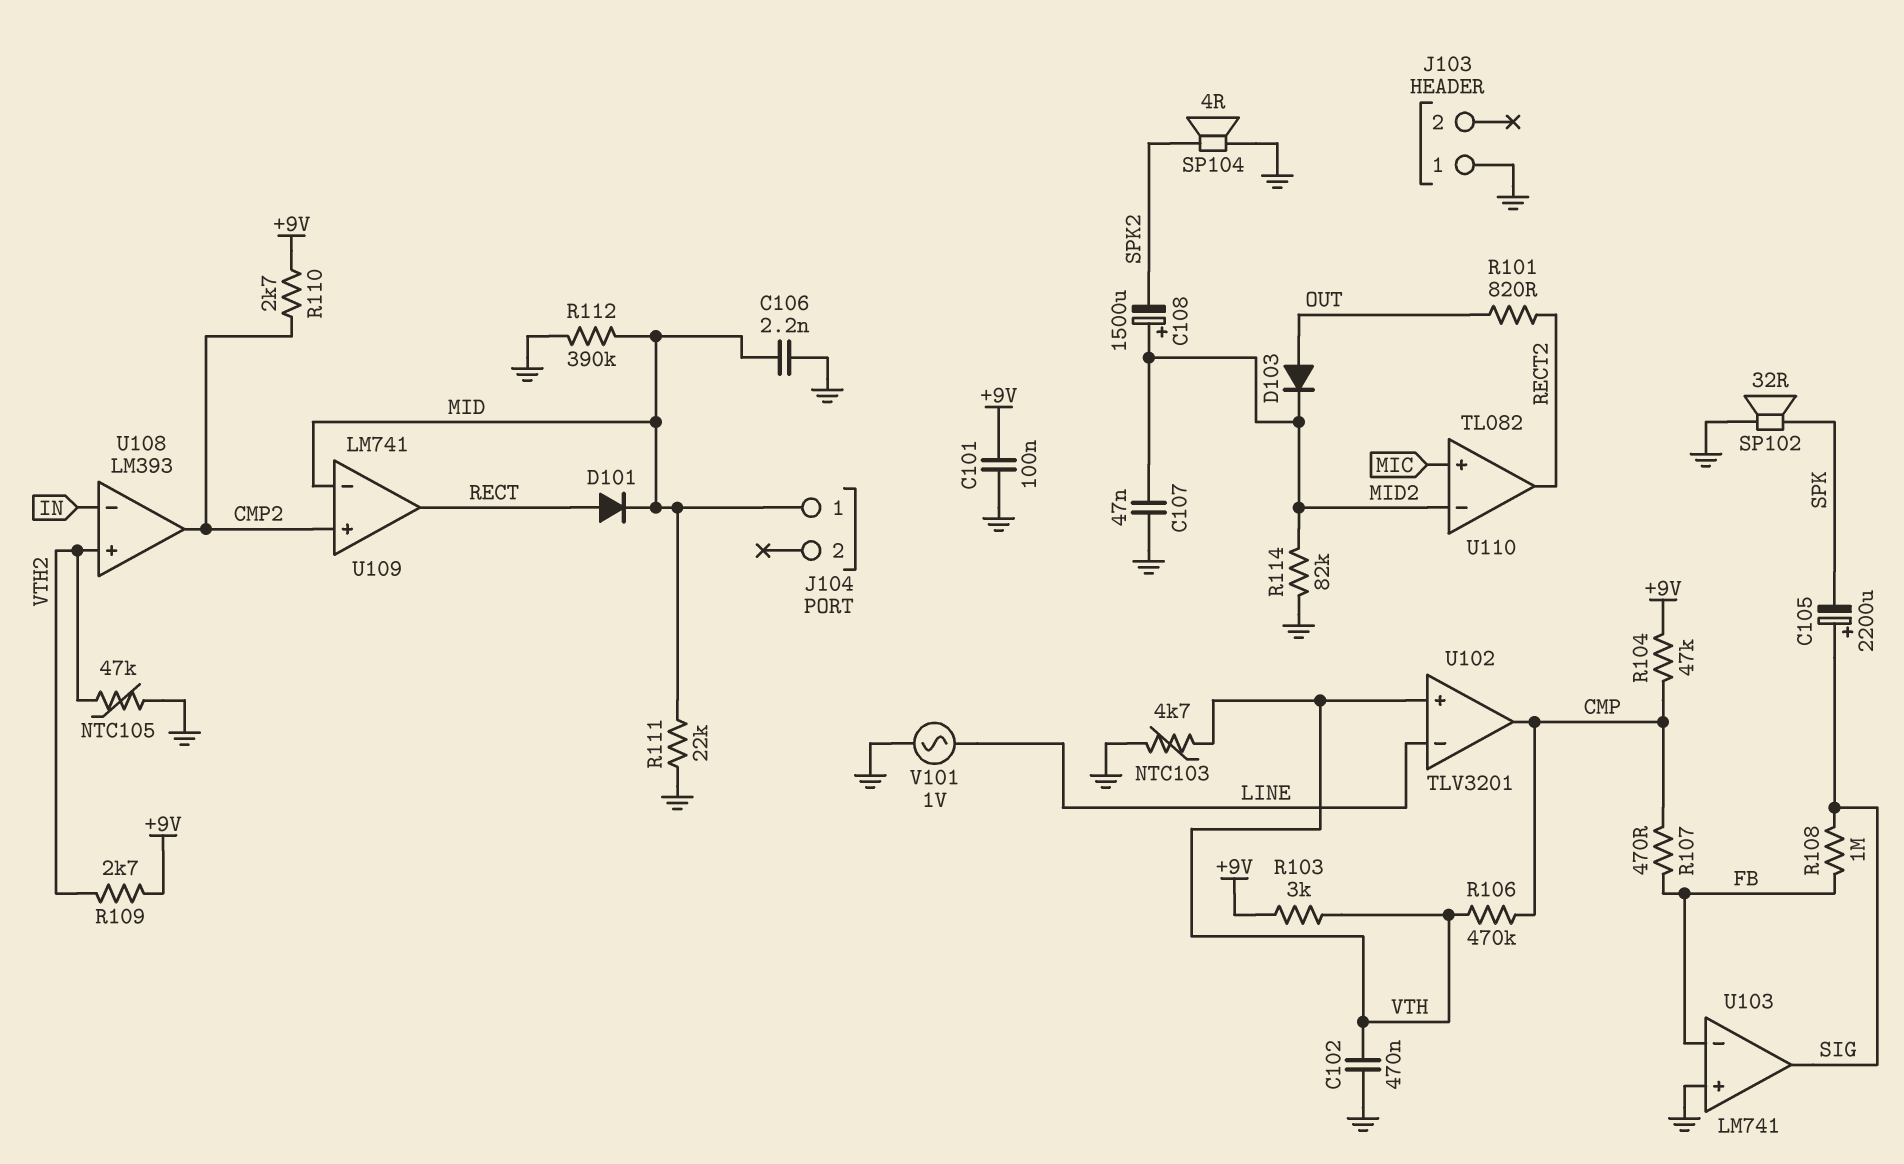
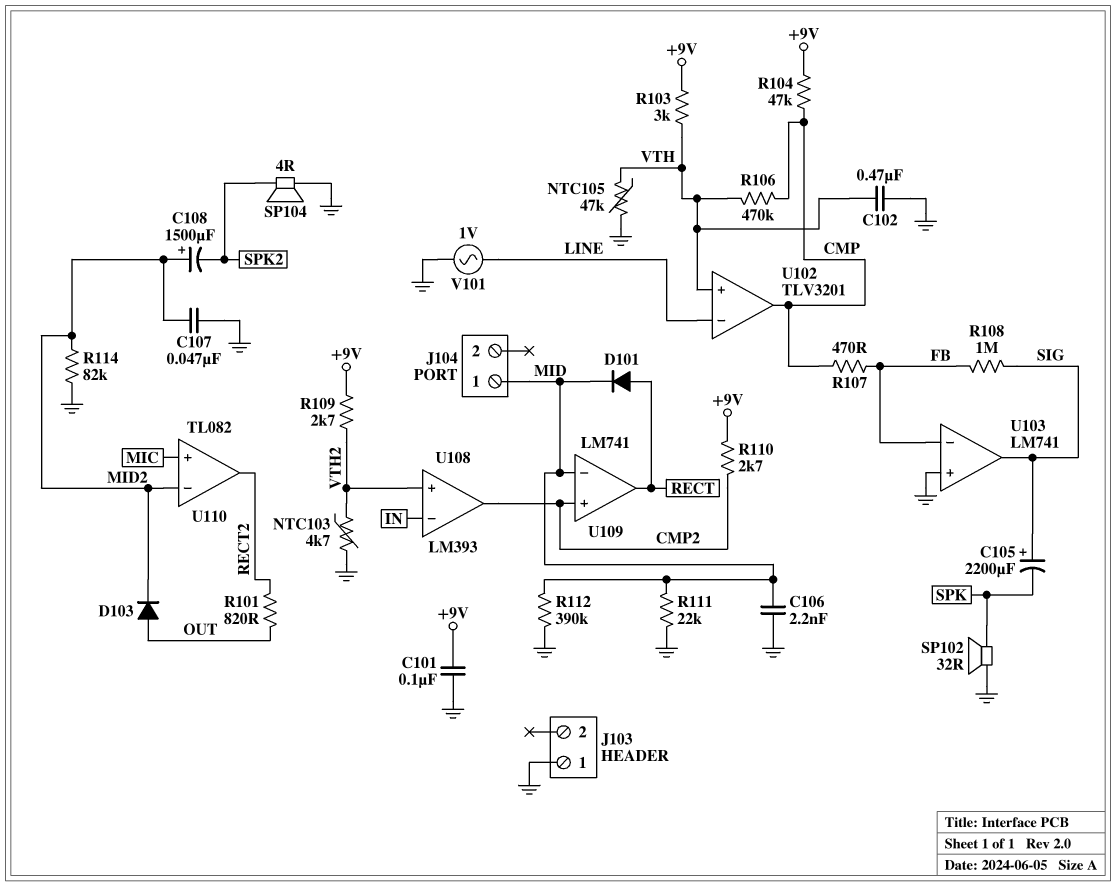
NTC103: 4.7k (GND, VTH) -> 4.7k (GND, VTH2)
NTC105: 47k (GND, VTH2) -> 47k (GND, VTH)

